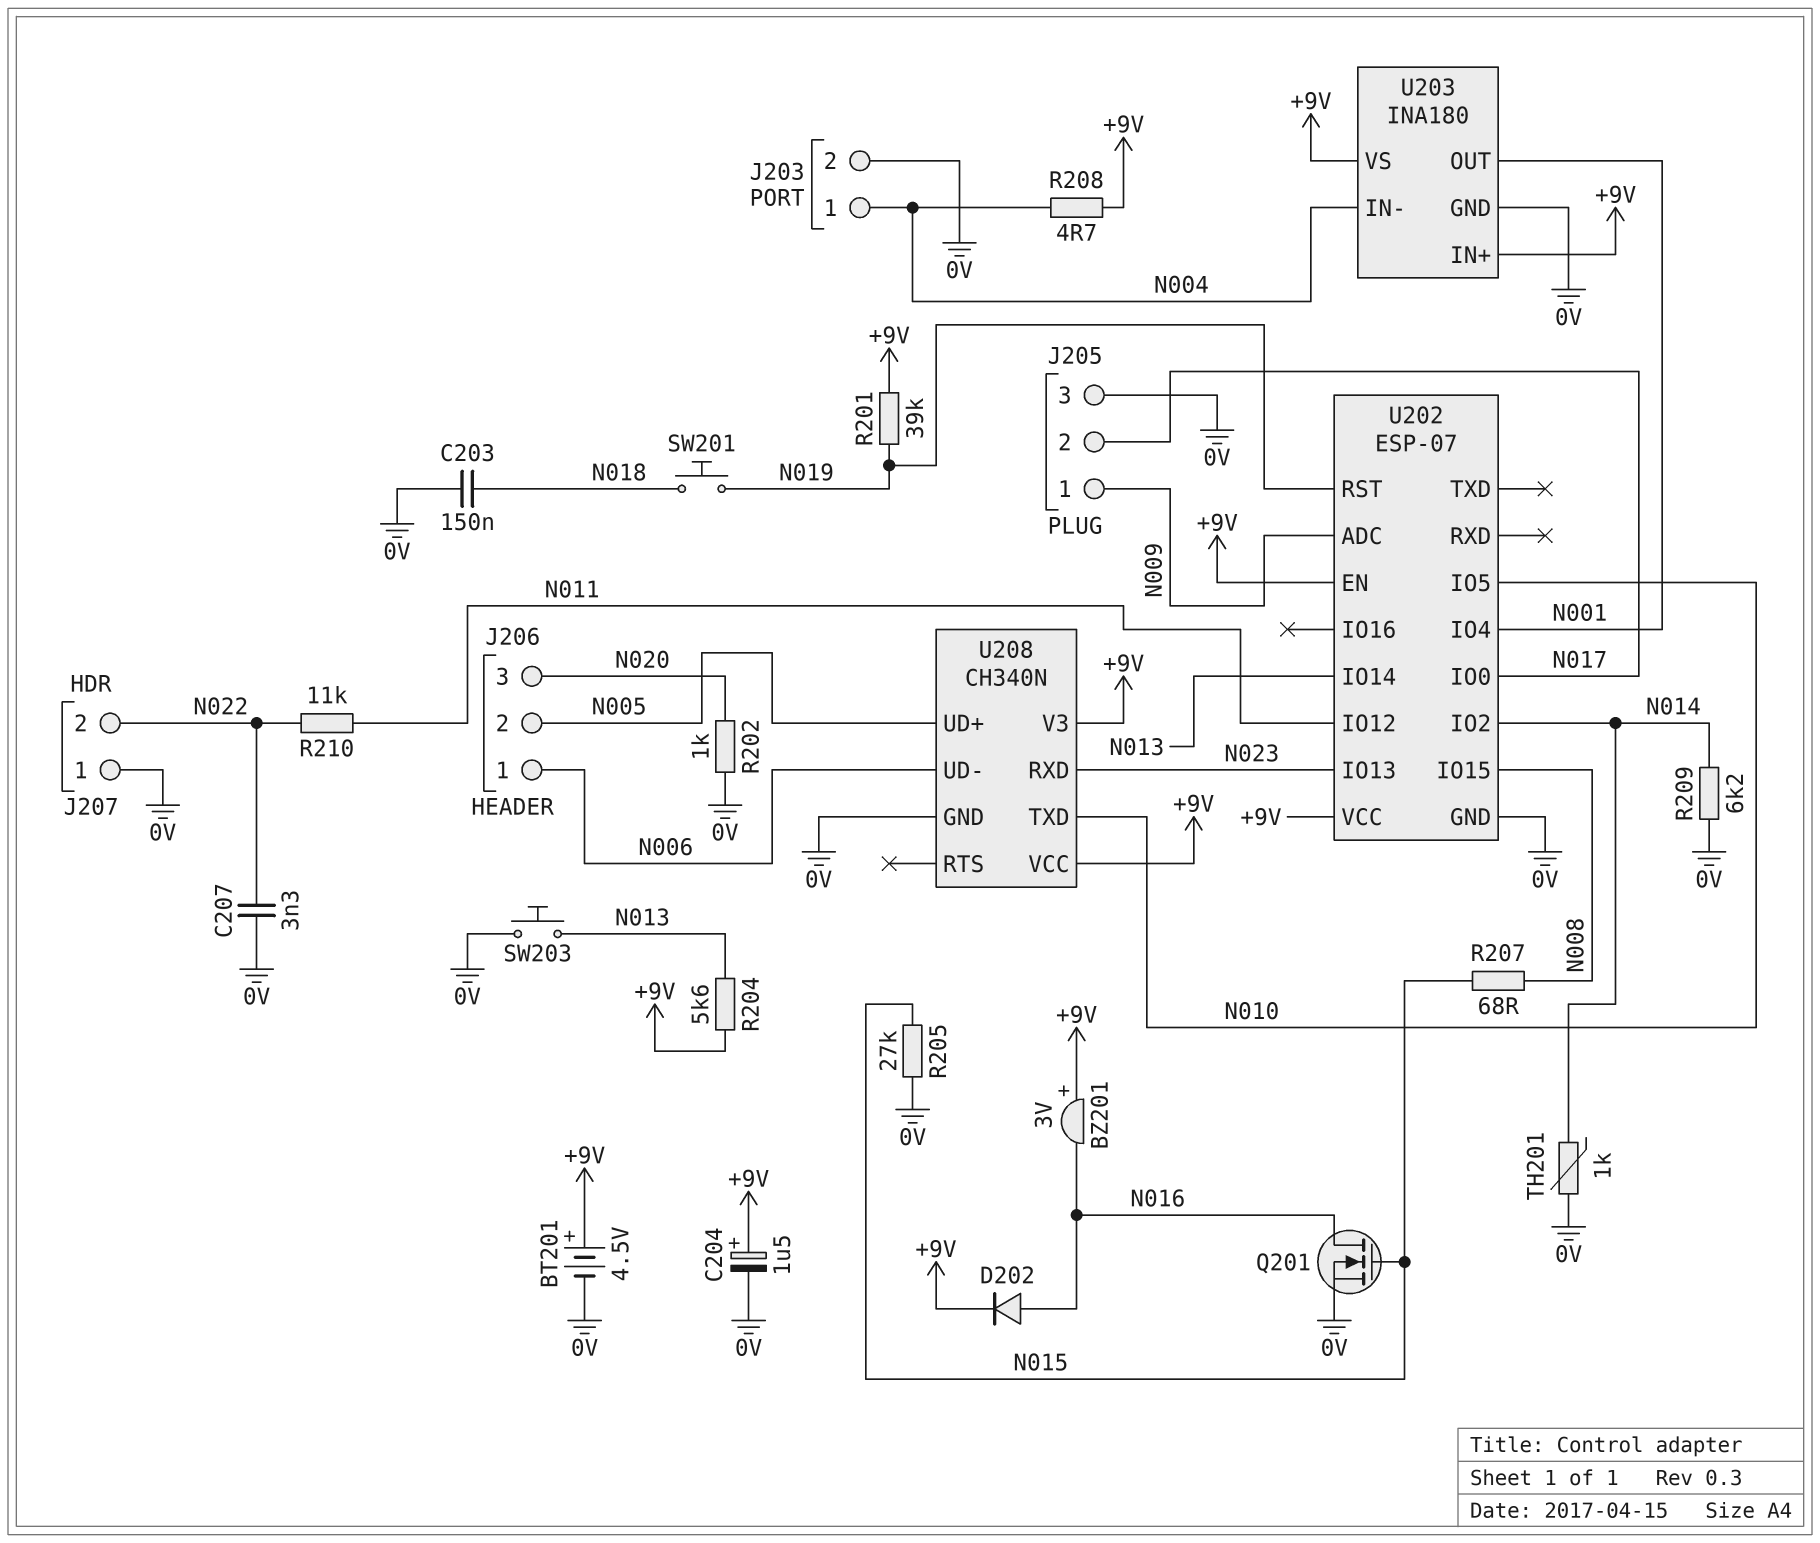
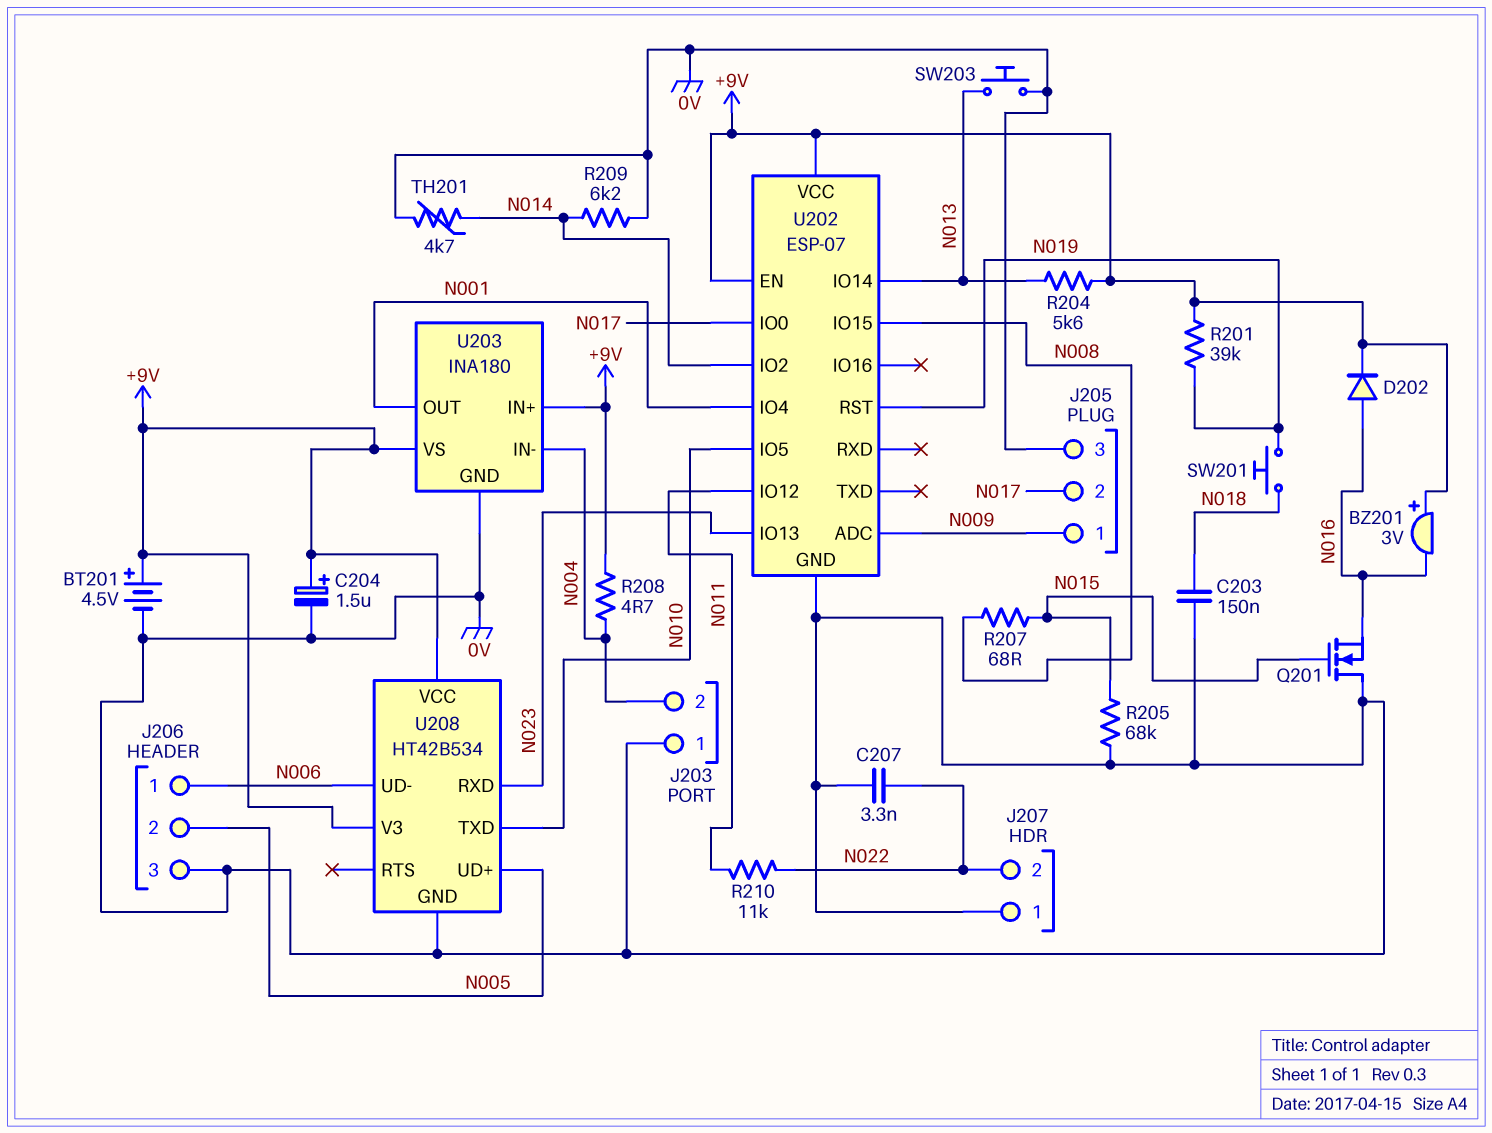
J203 pin 1: N004 -> 0V
J203 pin 2: 0V -> N004
J206 pin 3: N020 -> 0V
Q201: NMOS (G N015, D N016, S 0V) -> NMOS (G N015, D 0V, S N016)
R202: 1k (0V, N020) -> none
R205: 27k (0V, N015) -> 68k (0V, N015)
TH201: 1k (0V, N014) -> 4.7k (0V, N014)
U208: CH340N -> HT42B534

